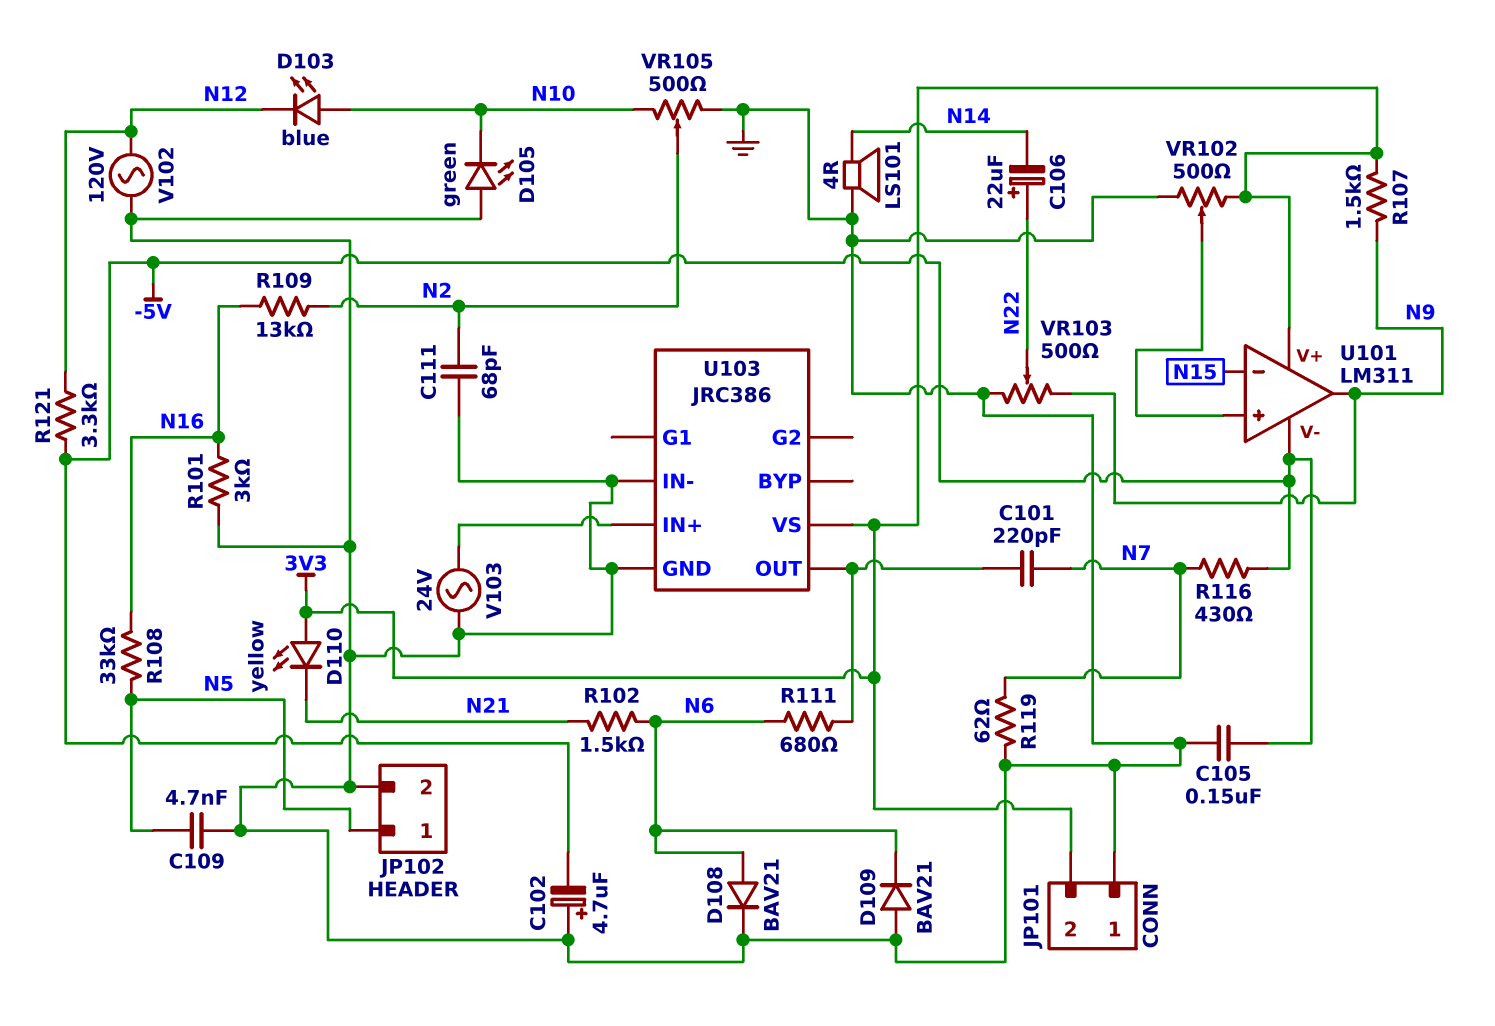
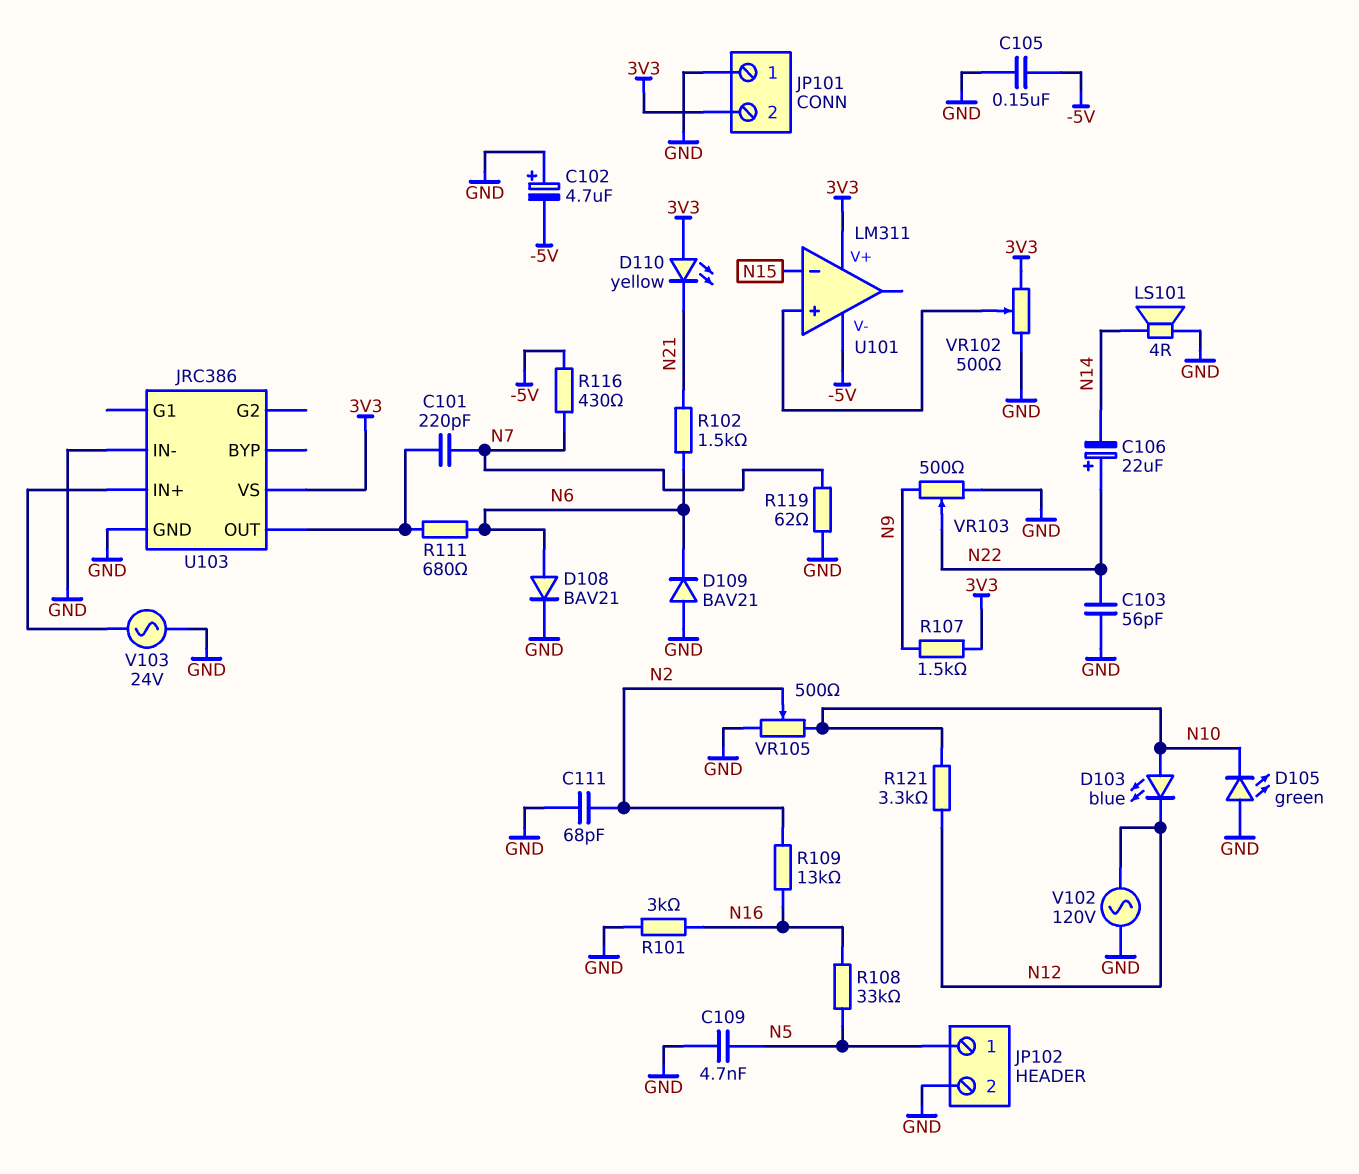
C103: none -> 56pF (GND, N22)
R121: 3.3k (-5V, N12) -> 3.3k (N10, N12)
U101 pin out: N9 -> none

